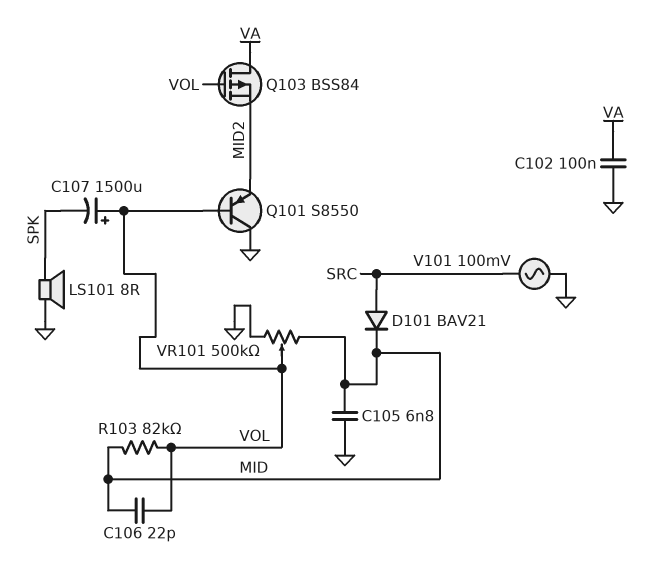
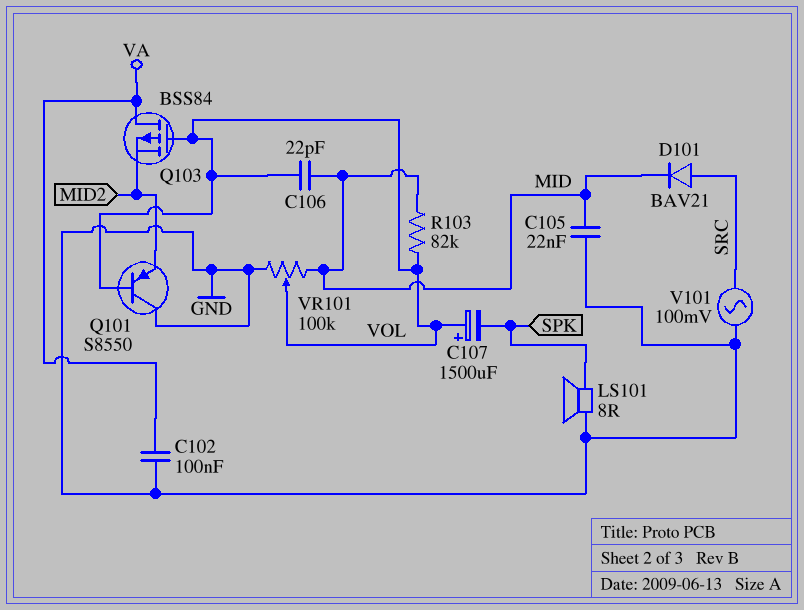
C105: 6.8nF (GND, MID) -> 22nF (GND, MID)
VR101: 500k (GND, MID, wiper VOL) -> 100k (GND, MID, wiper VOL)

